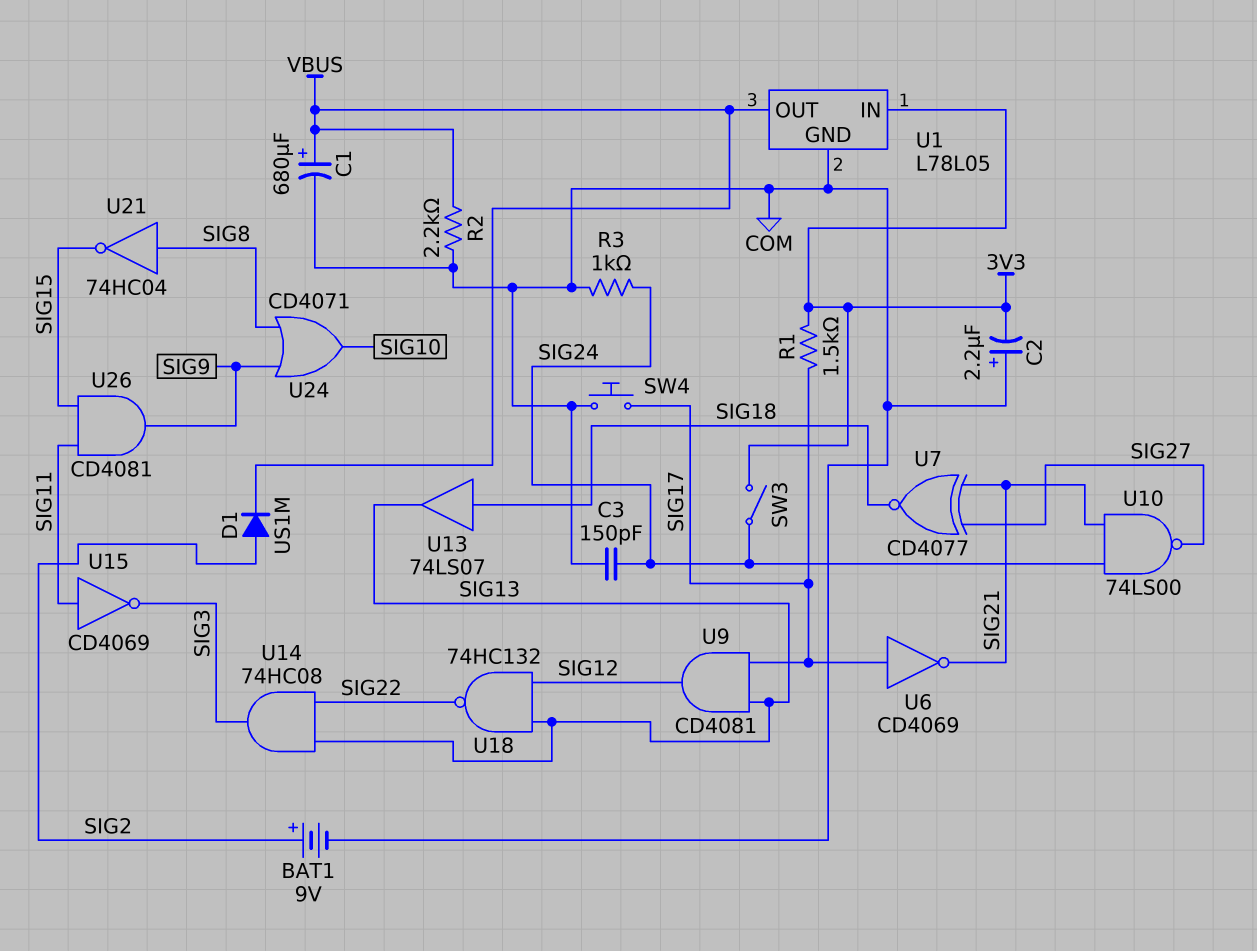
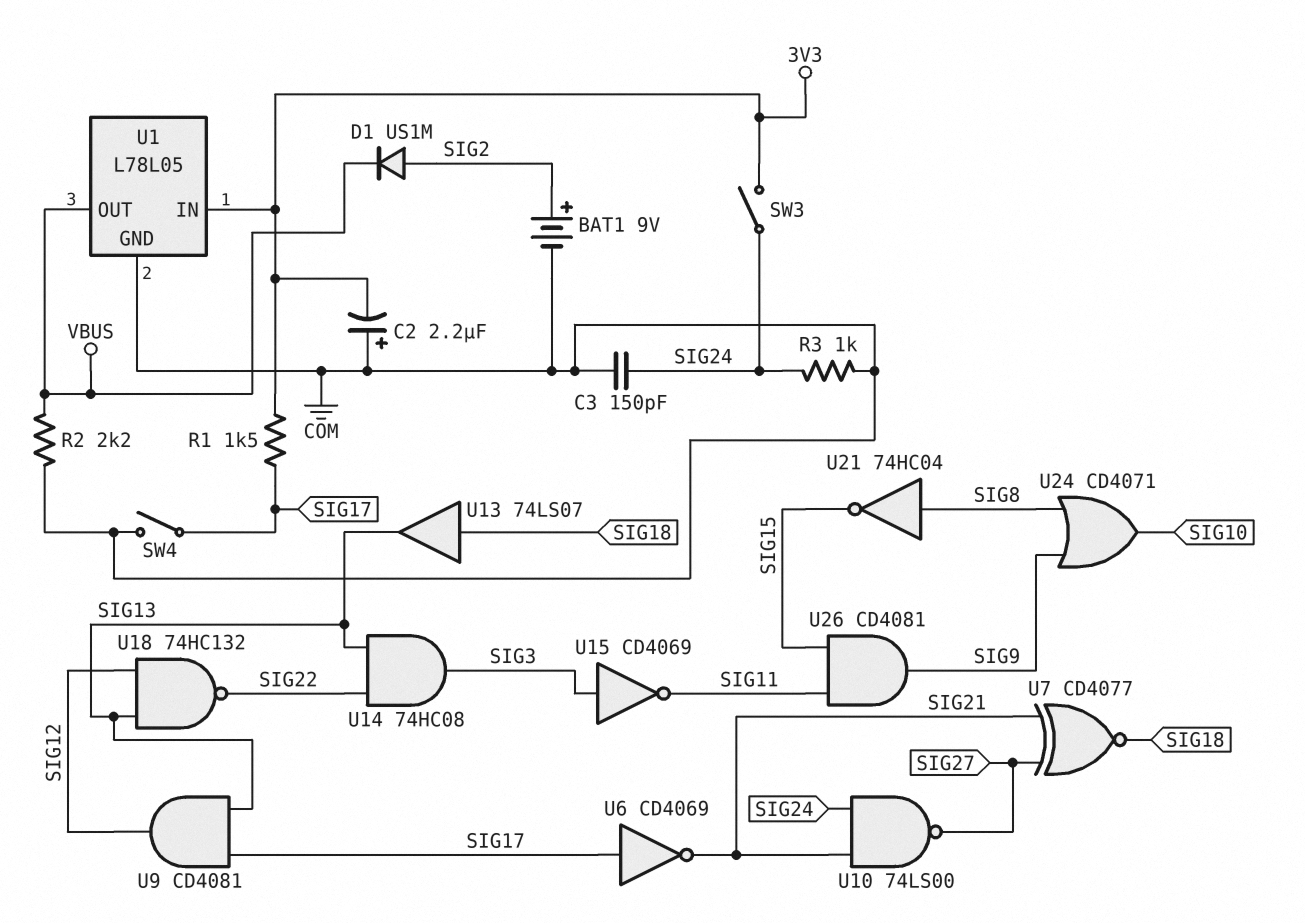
C1: 680uF (plus VBUS, minus COM) -> none
SW4: button (COM, SIG17) -> switch (COM, SIG17)
U15: NOT CD4069 (in SIG11, out SIG3) -> NOT CD4069 (in SIG3, out SIG11)

